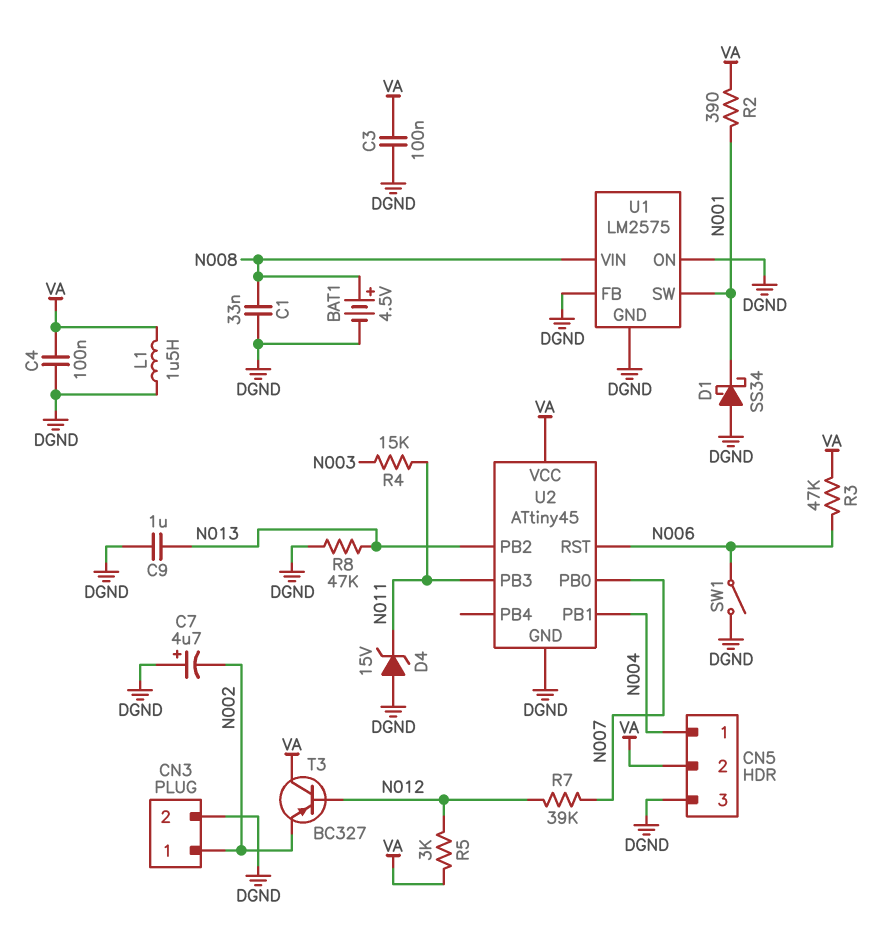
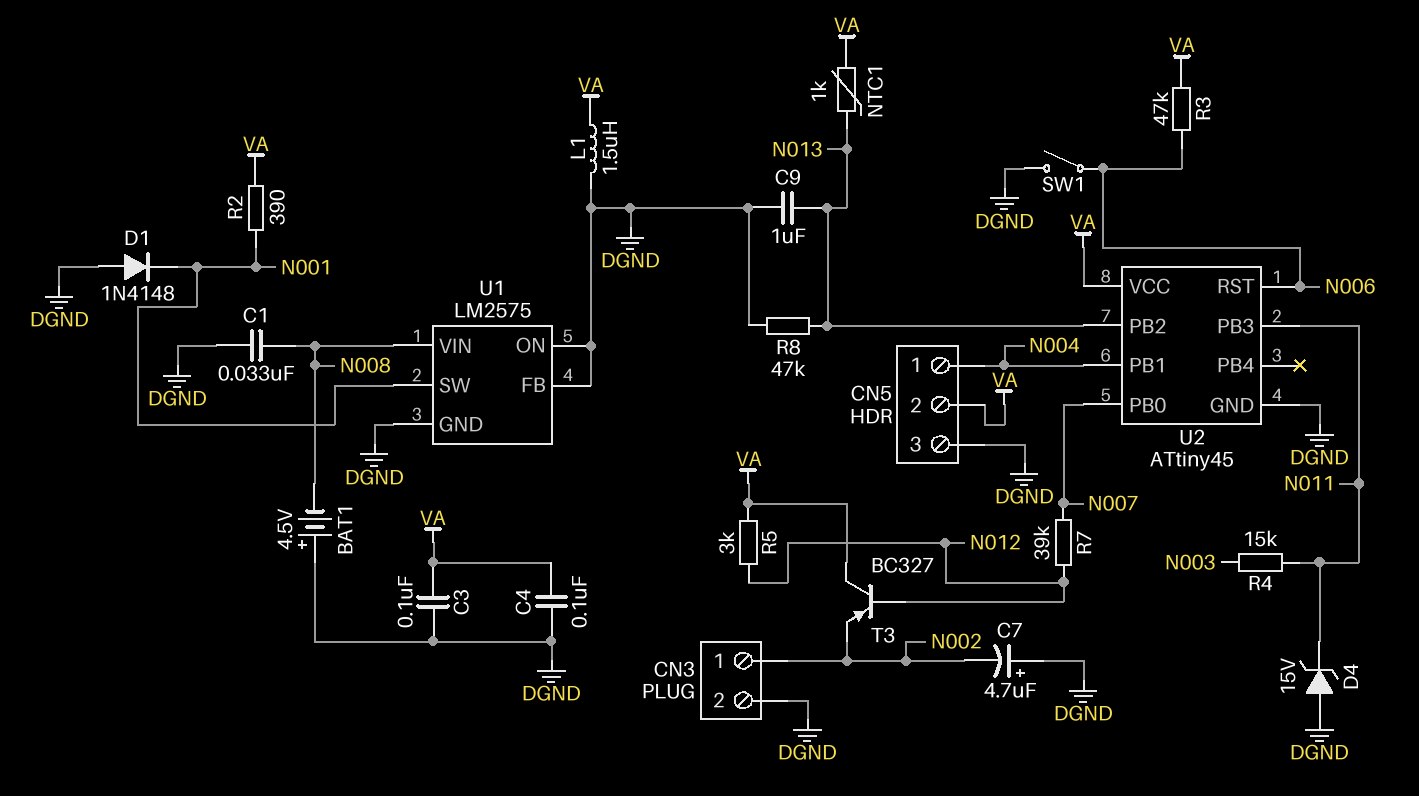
BAT1: 4.5V (plus N008, minus DGND) -> 4.5V (plus DGND, minus N008)
D1: schottky SS34 (A DGND, K N001) -> diode 1N4148 (A DGND, K N001)
NTC1: none -> 1k (N013, VA)

